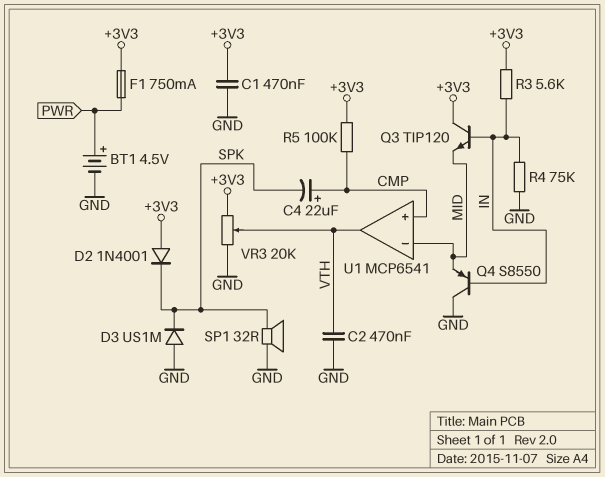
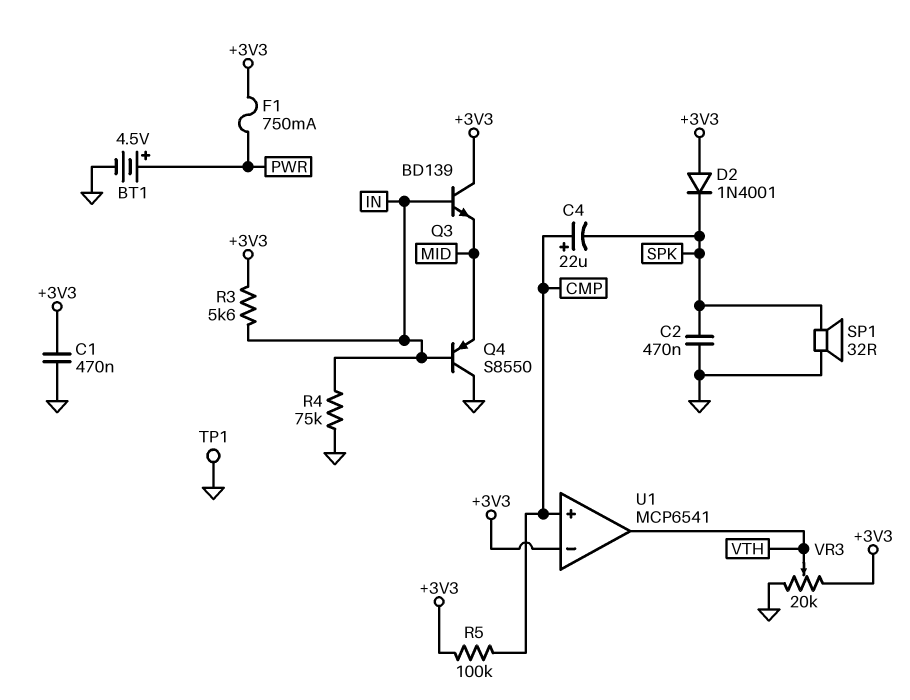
C2: 470nF (GND, VTH) -> 470nF (GND, SPK)
D3: diode US1M (A GND, K SPK) -> none
Q3: NPN TIP120 (B IN, C +3V3, E MID) -> NPN BD139 (B IN, C +3V3, E MID)
TP1: none -> test point (GND)
U1 pin in-: MID -> +3V3

